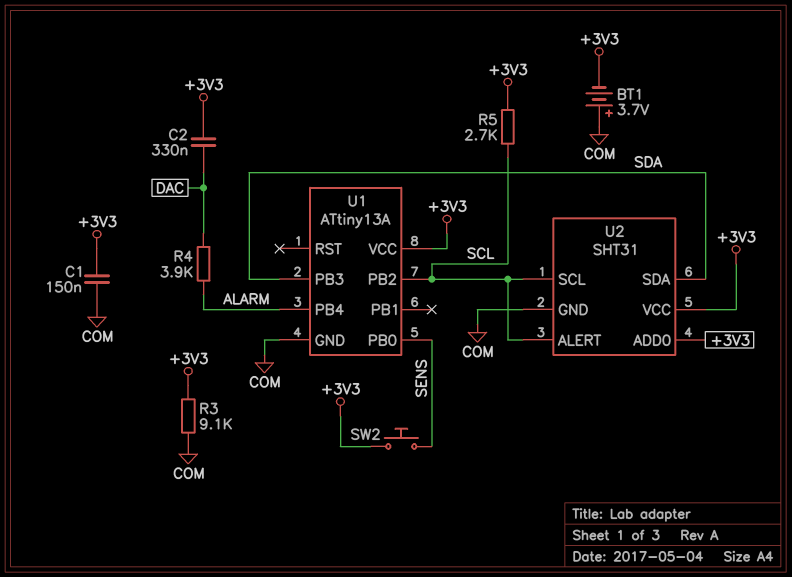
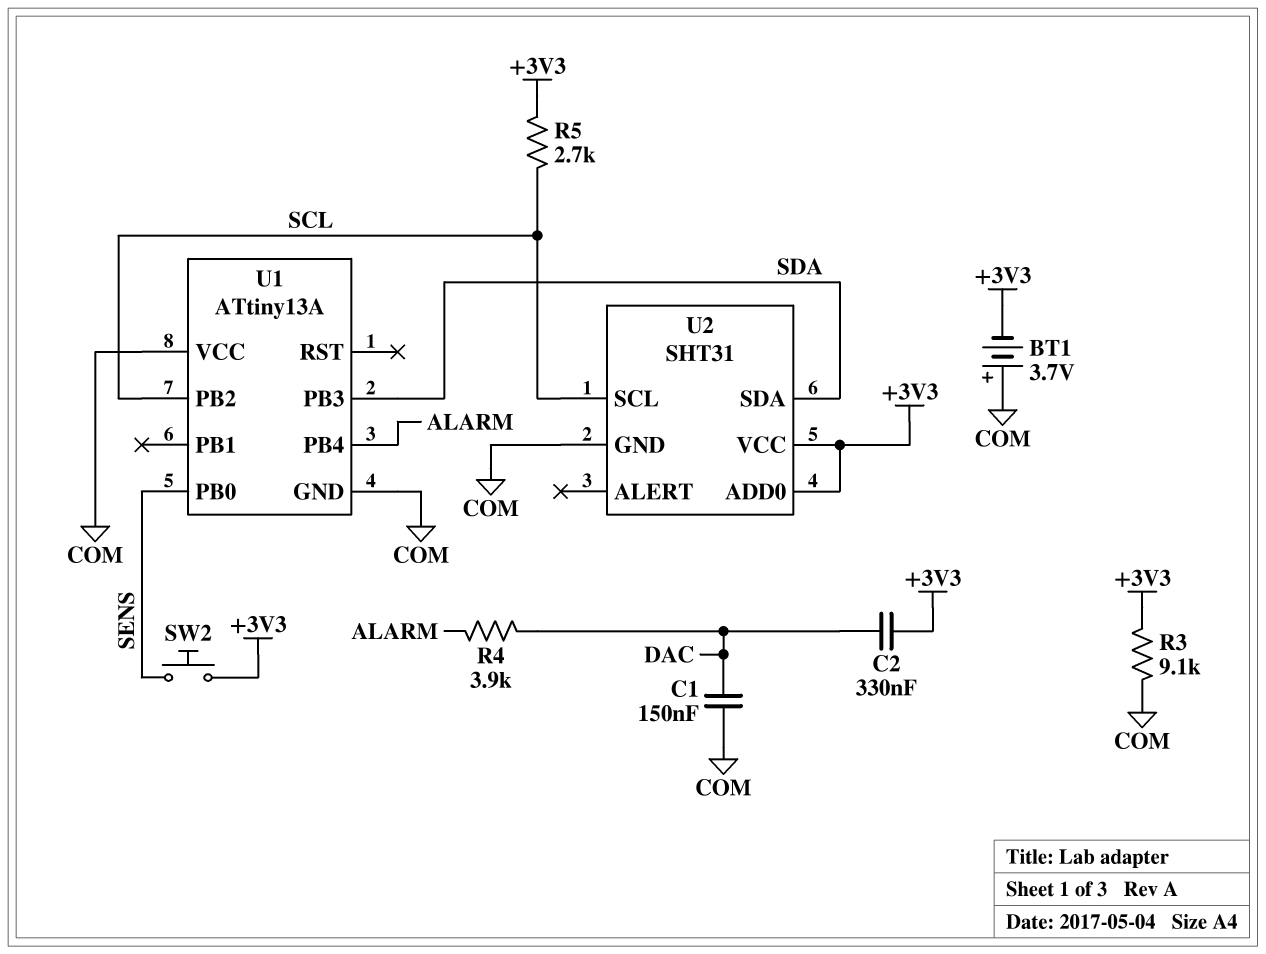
C1: 150nF (+3V3, COM) -> 150nF (COM, DAC)
U1 pin VCC: +3V3 -> COM
U2 pin ALERT: SCL -> none

